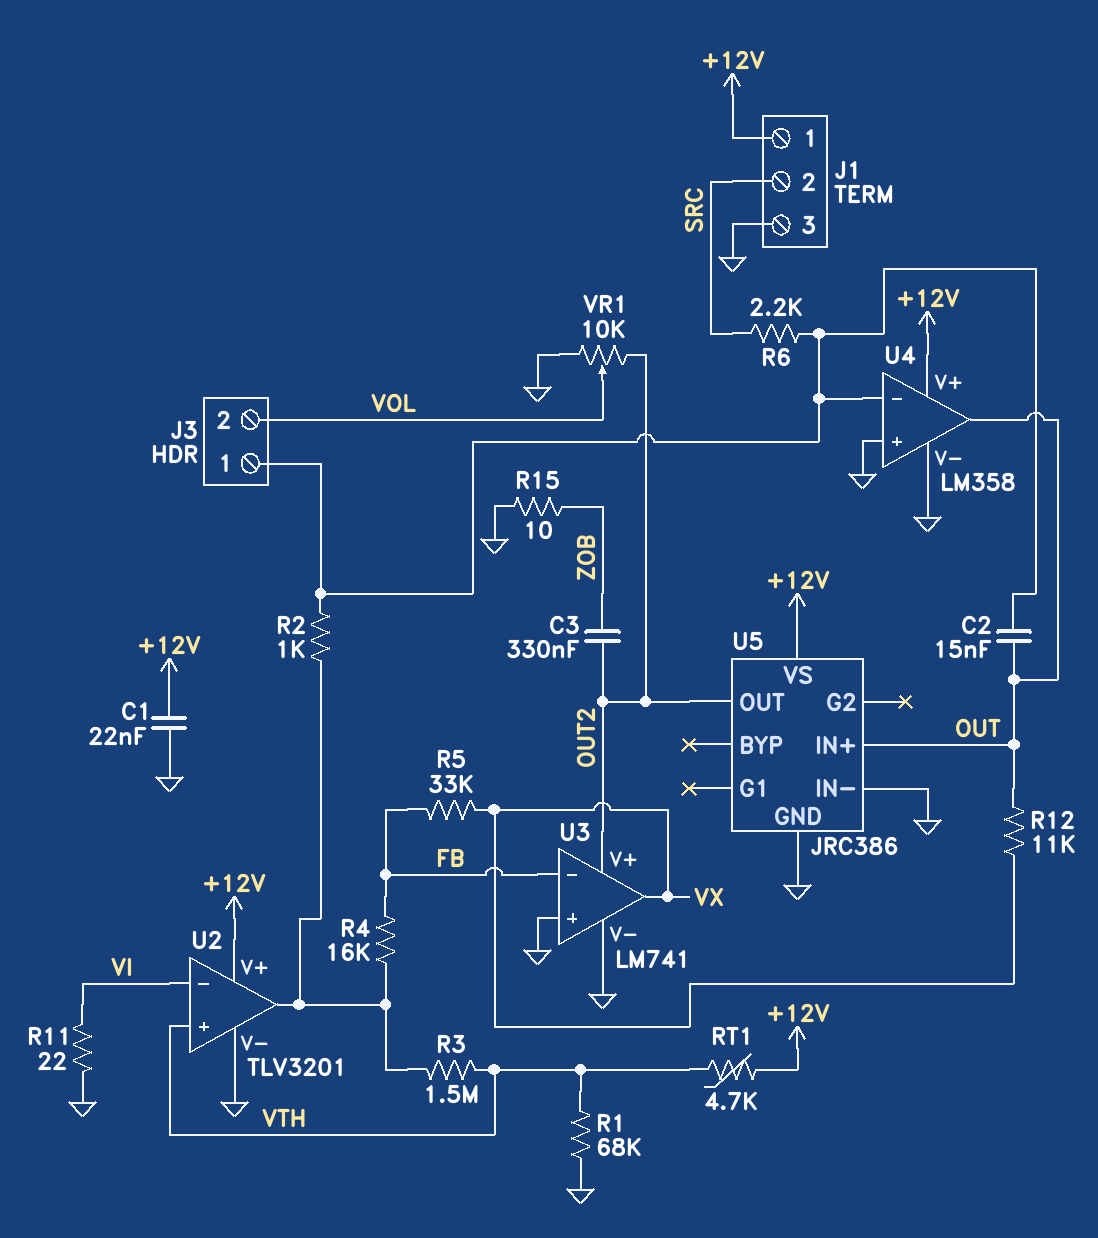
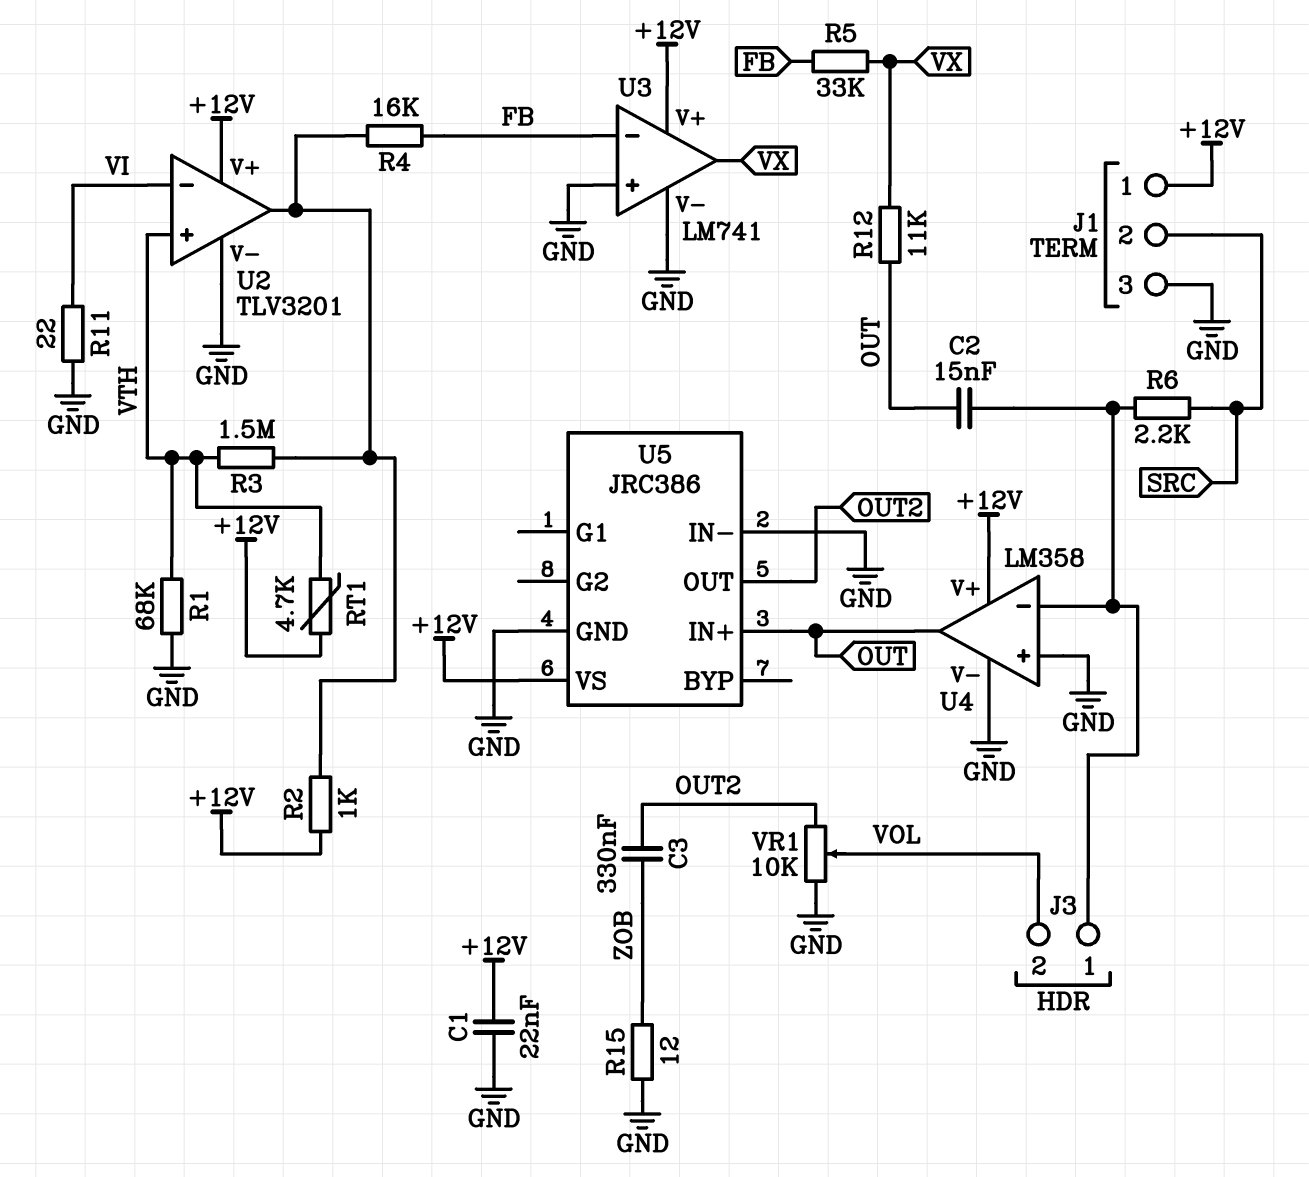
R2: 1k (J3/1, U2/out) -> 1k (+12V, U2/out)
R15: 10 (GND, ZOB) -> 12 (GND, ZOB)
U3 pin V+: OUT2 -> +12V

